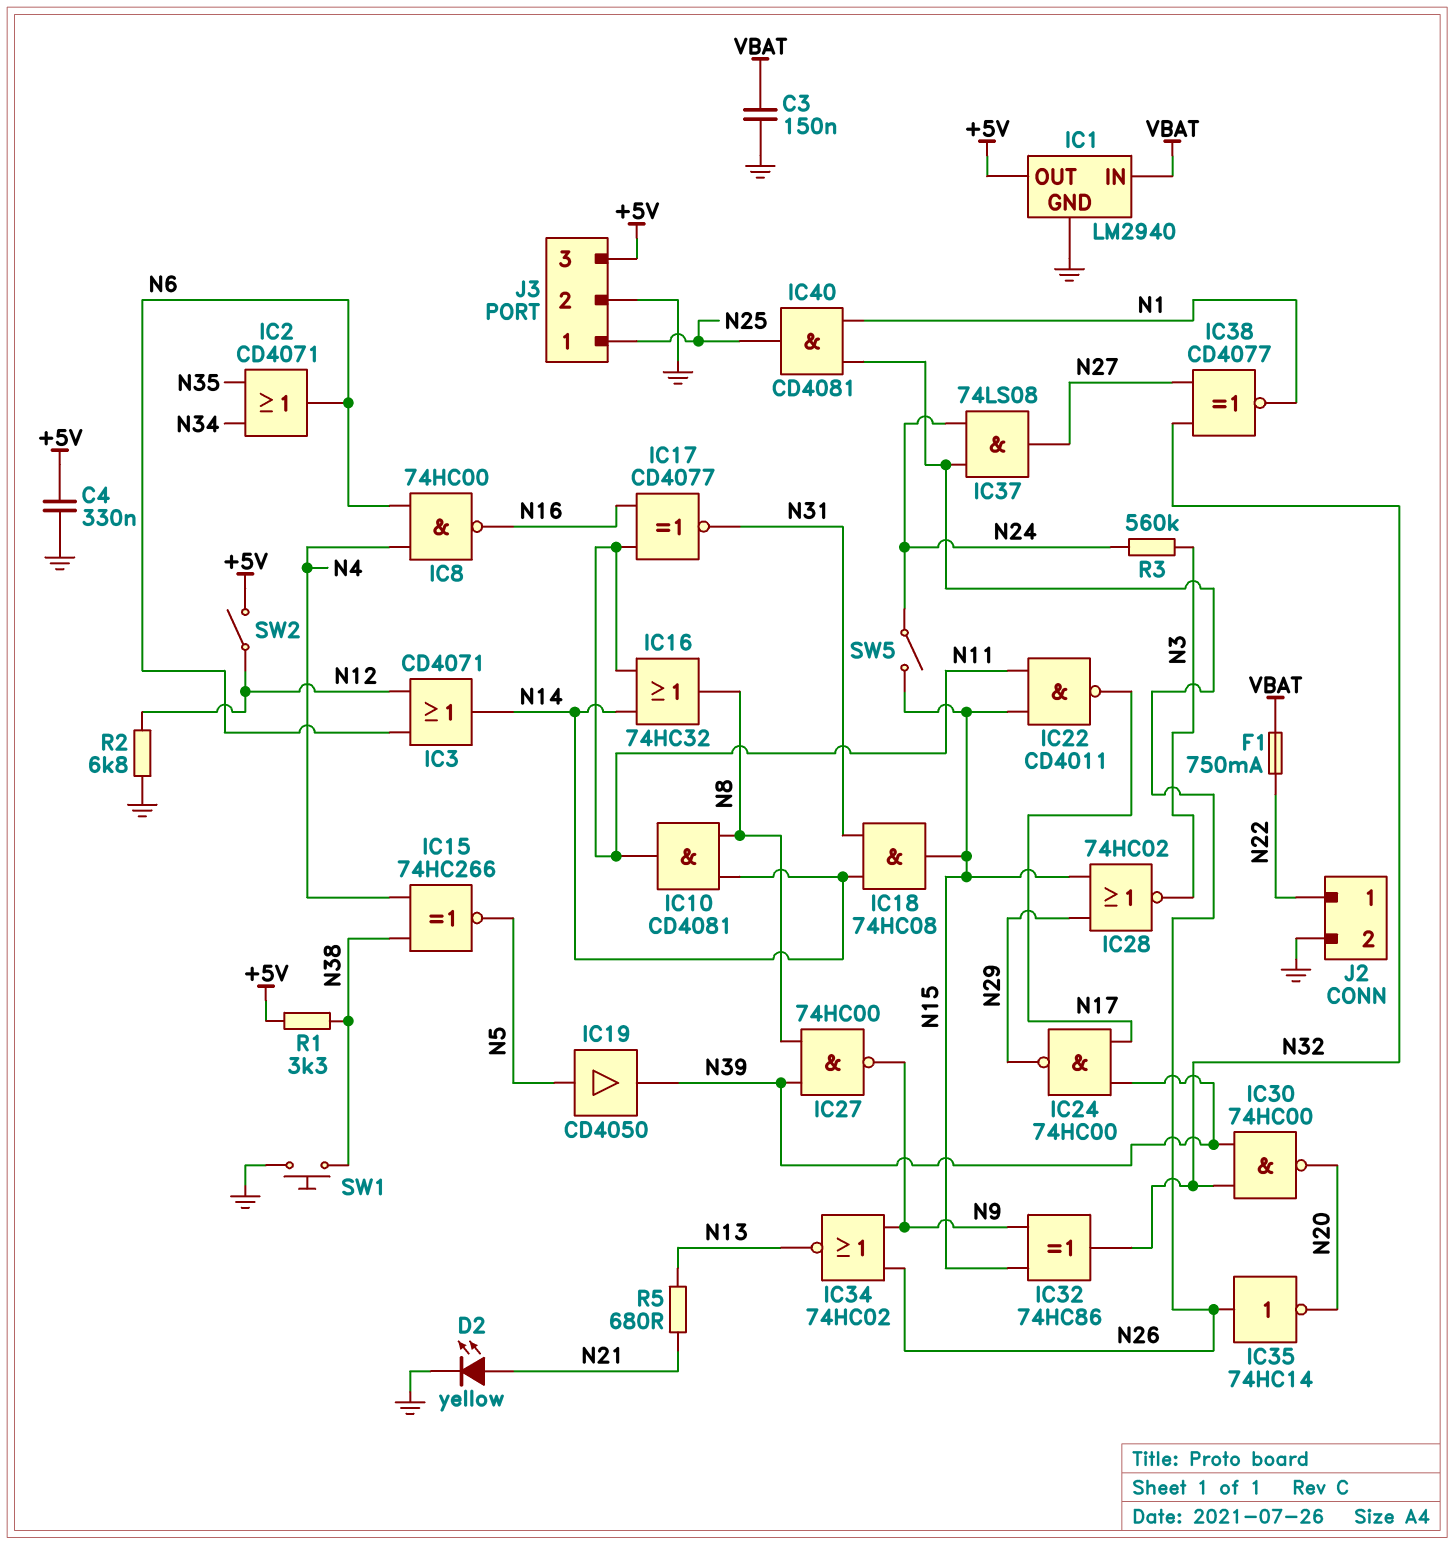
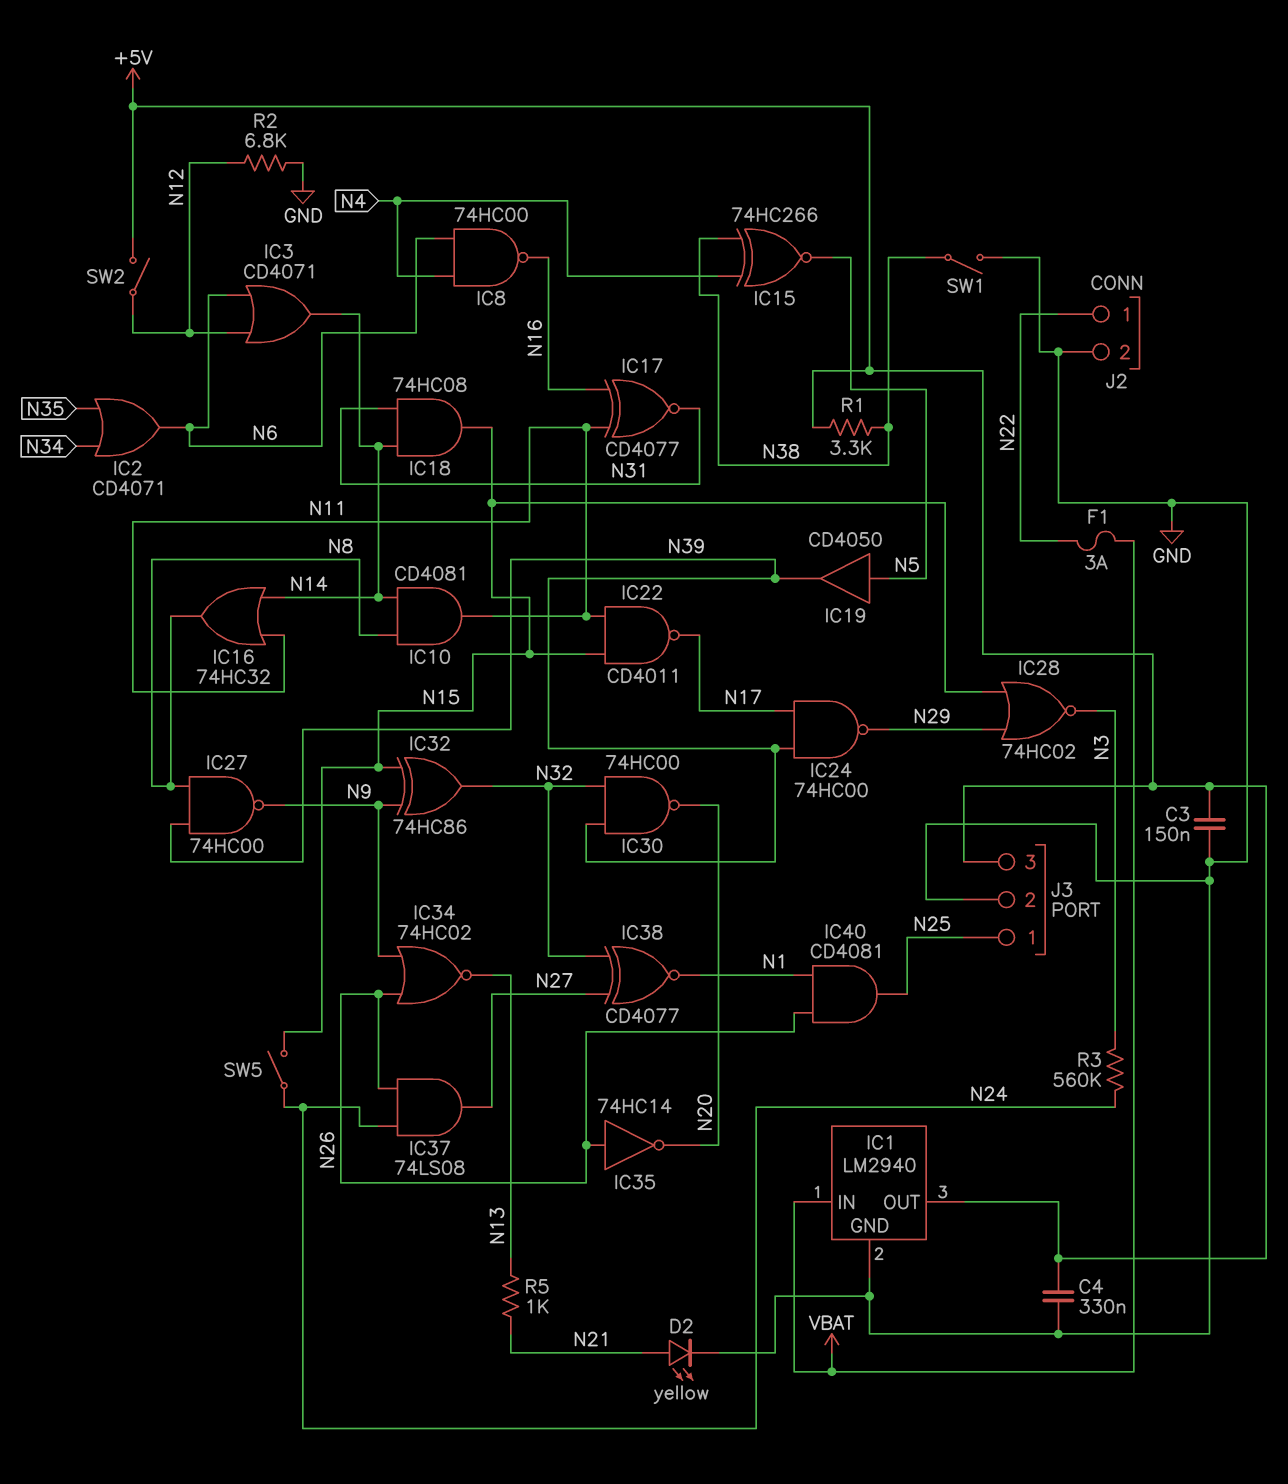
C3: 150nF (GND, VBAT) -> 150nF (+5V, GND)
F1: 750mA (N22, VBAT) -> 3A (N22, VBAT)
R5: 680 (N13, N21) -> 1k (N13, N21)
SW1: button (GND, N38) -> switch (GND, N38)

